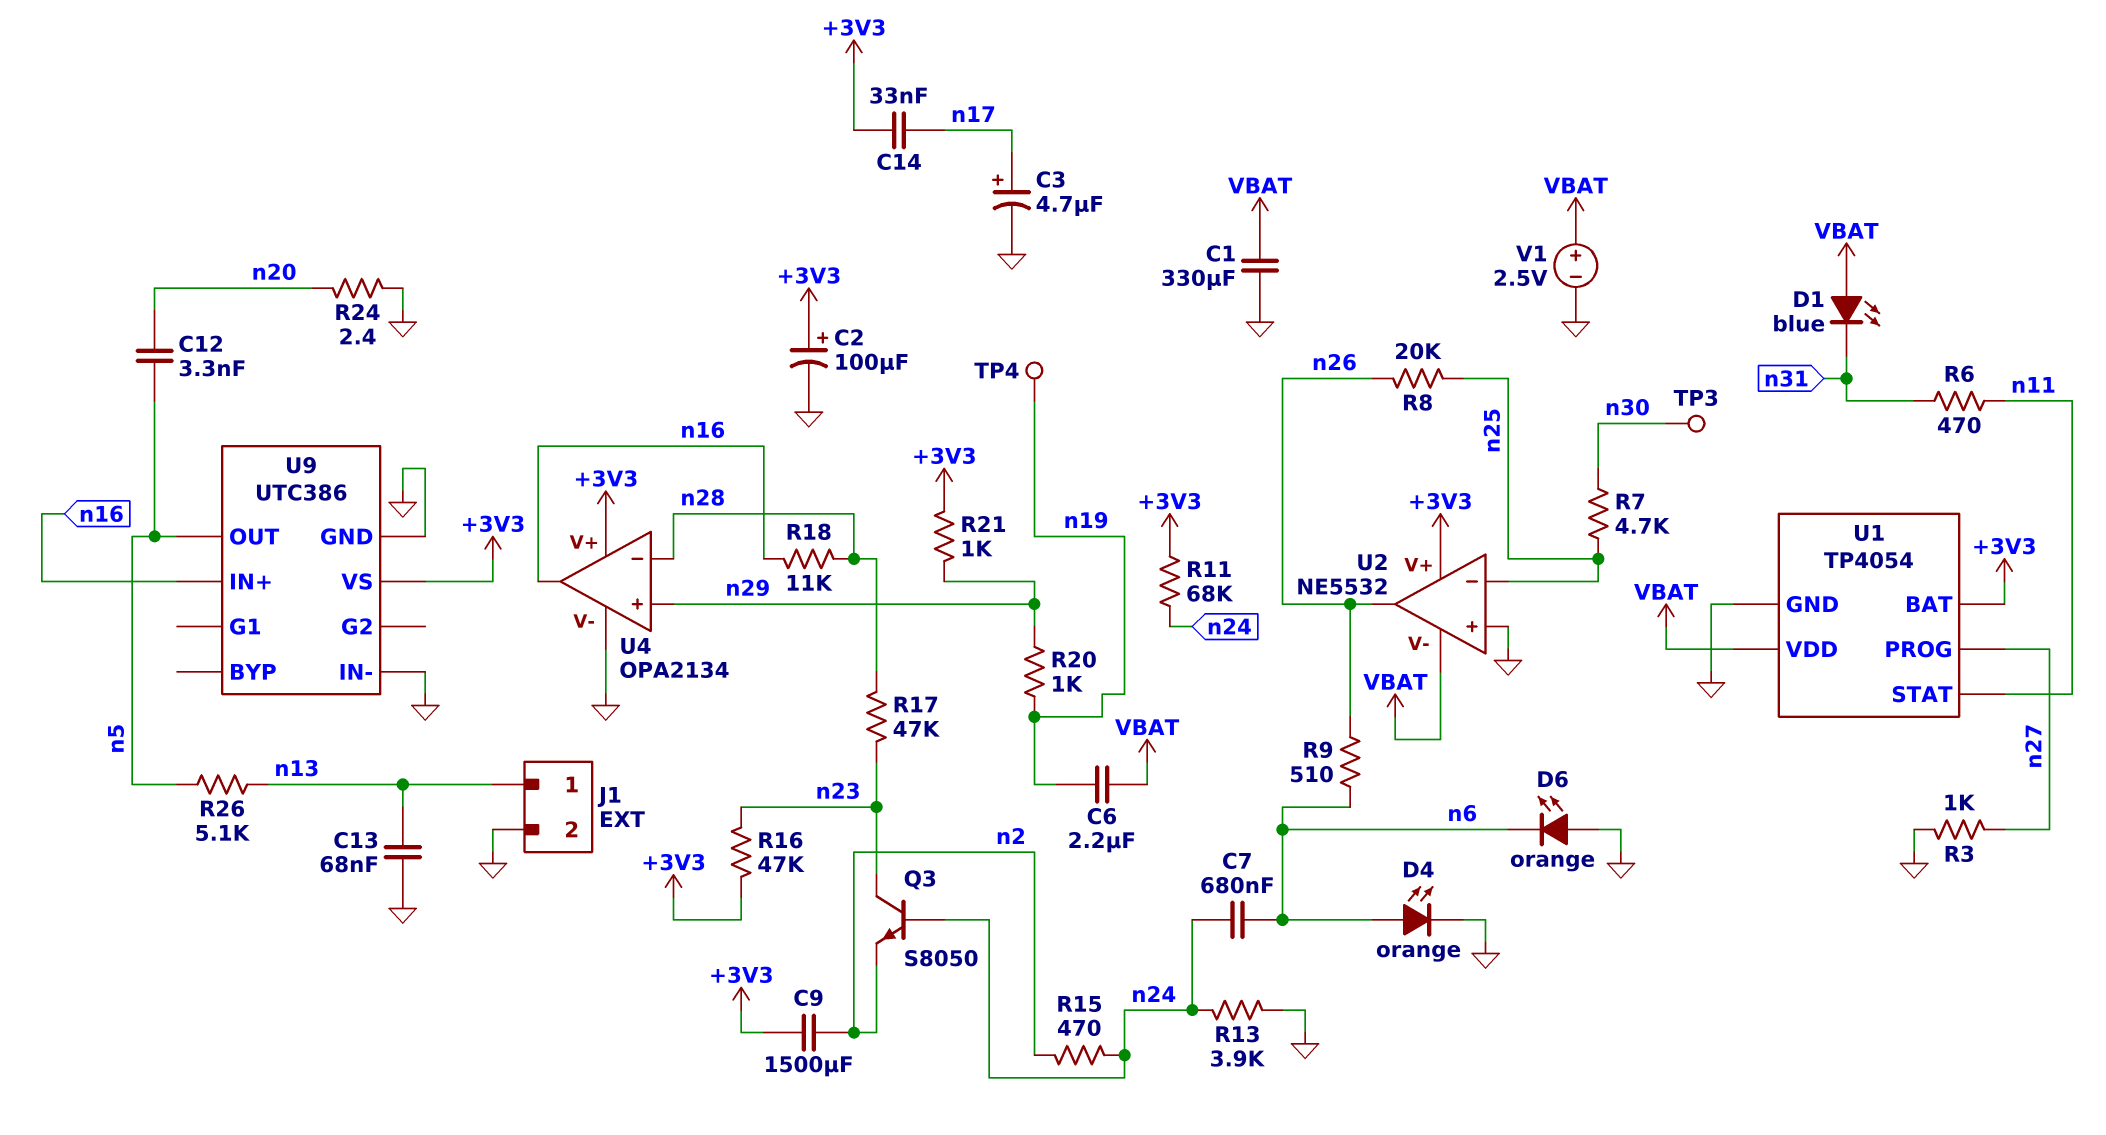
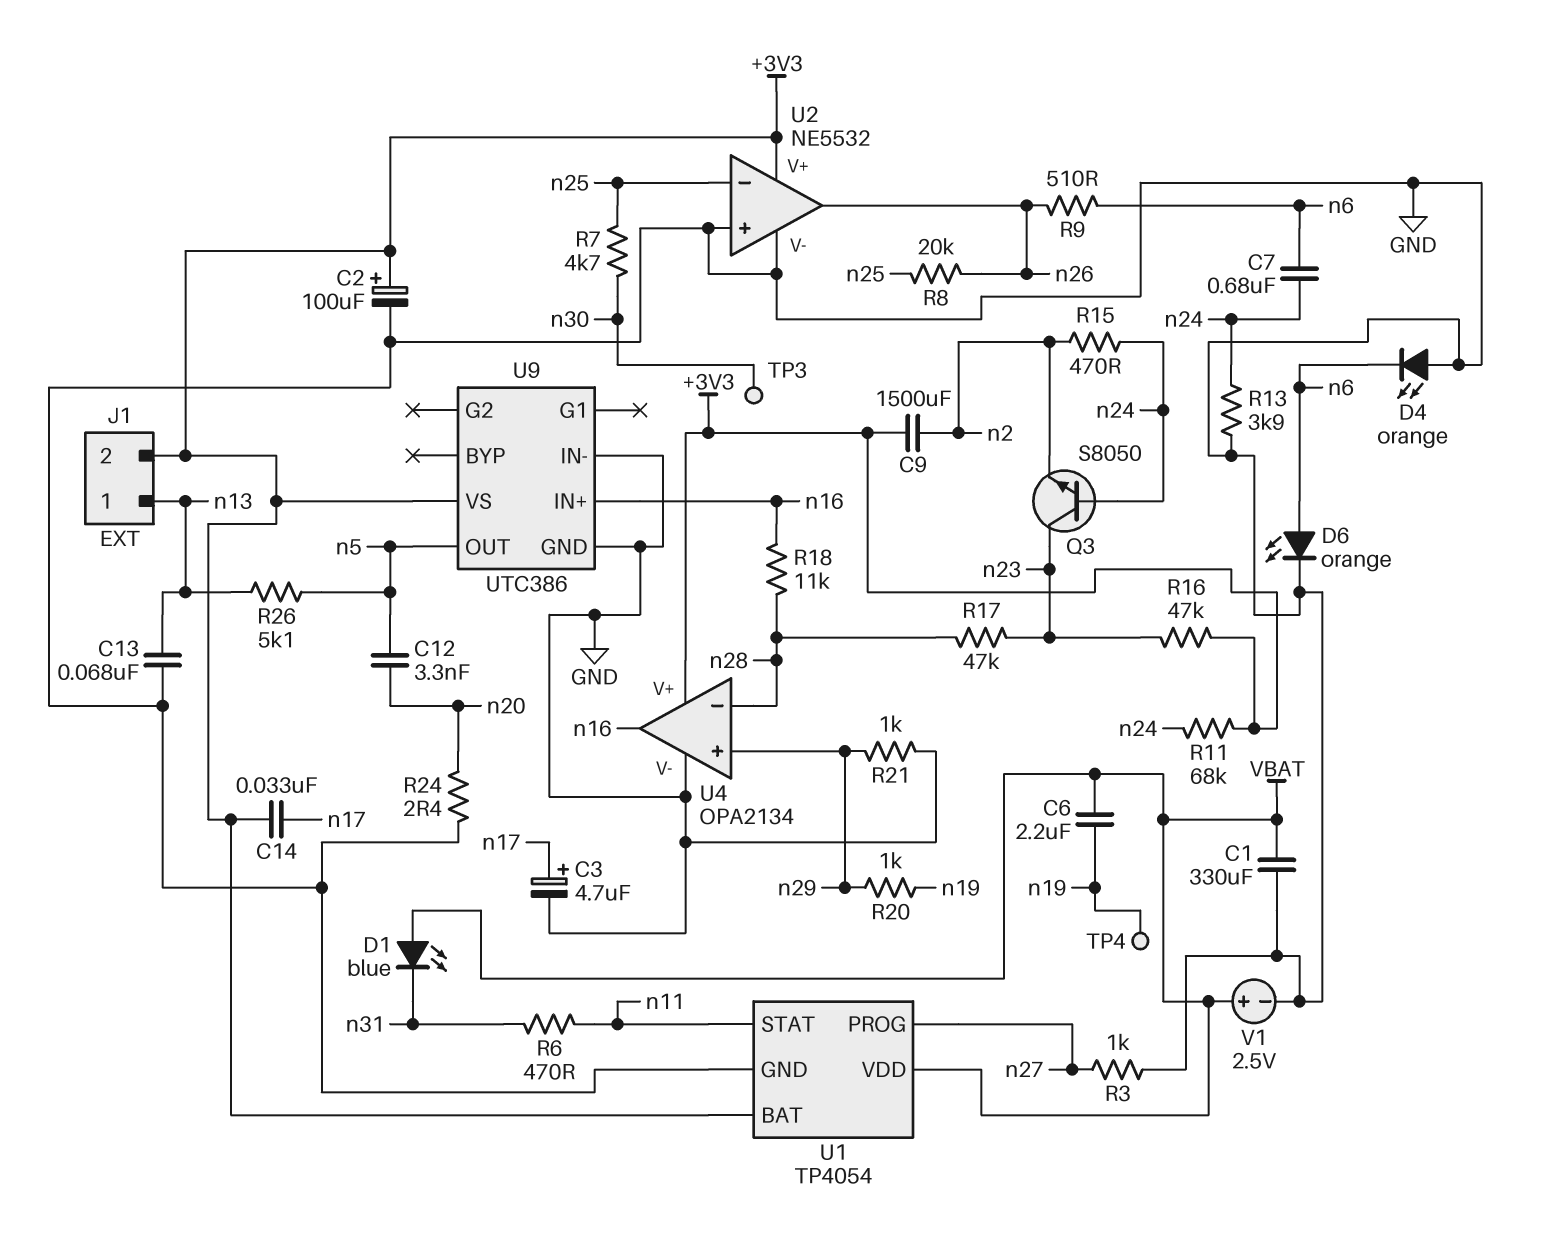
D4: LED orange (A n6, K GND) -> LED orange (A GND, K n6)
D6: LED orange (A GND, K n6) -> LED orange (A n6, K GND)
J1 pin 2: GND -> +3V3
R21: 1k (+3V3, n29) -> 1k (GND, n29)
U2 pin V-: VBAT -> GND

